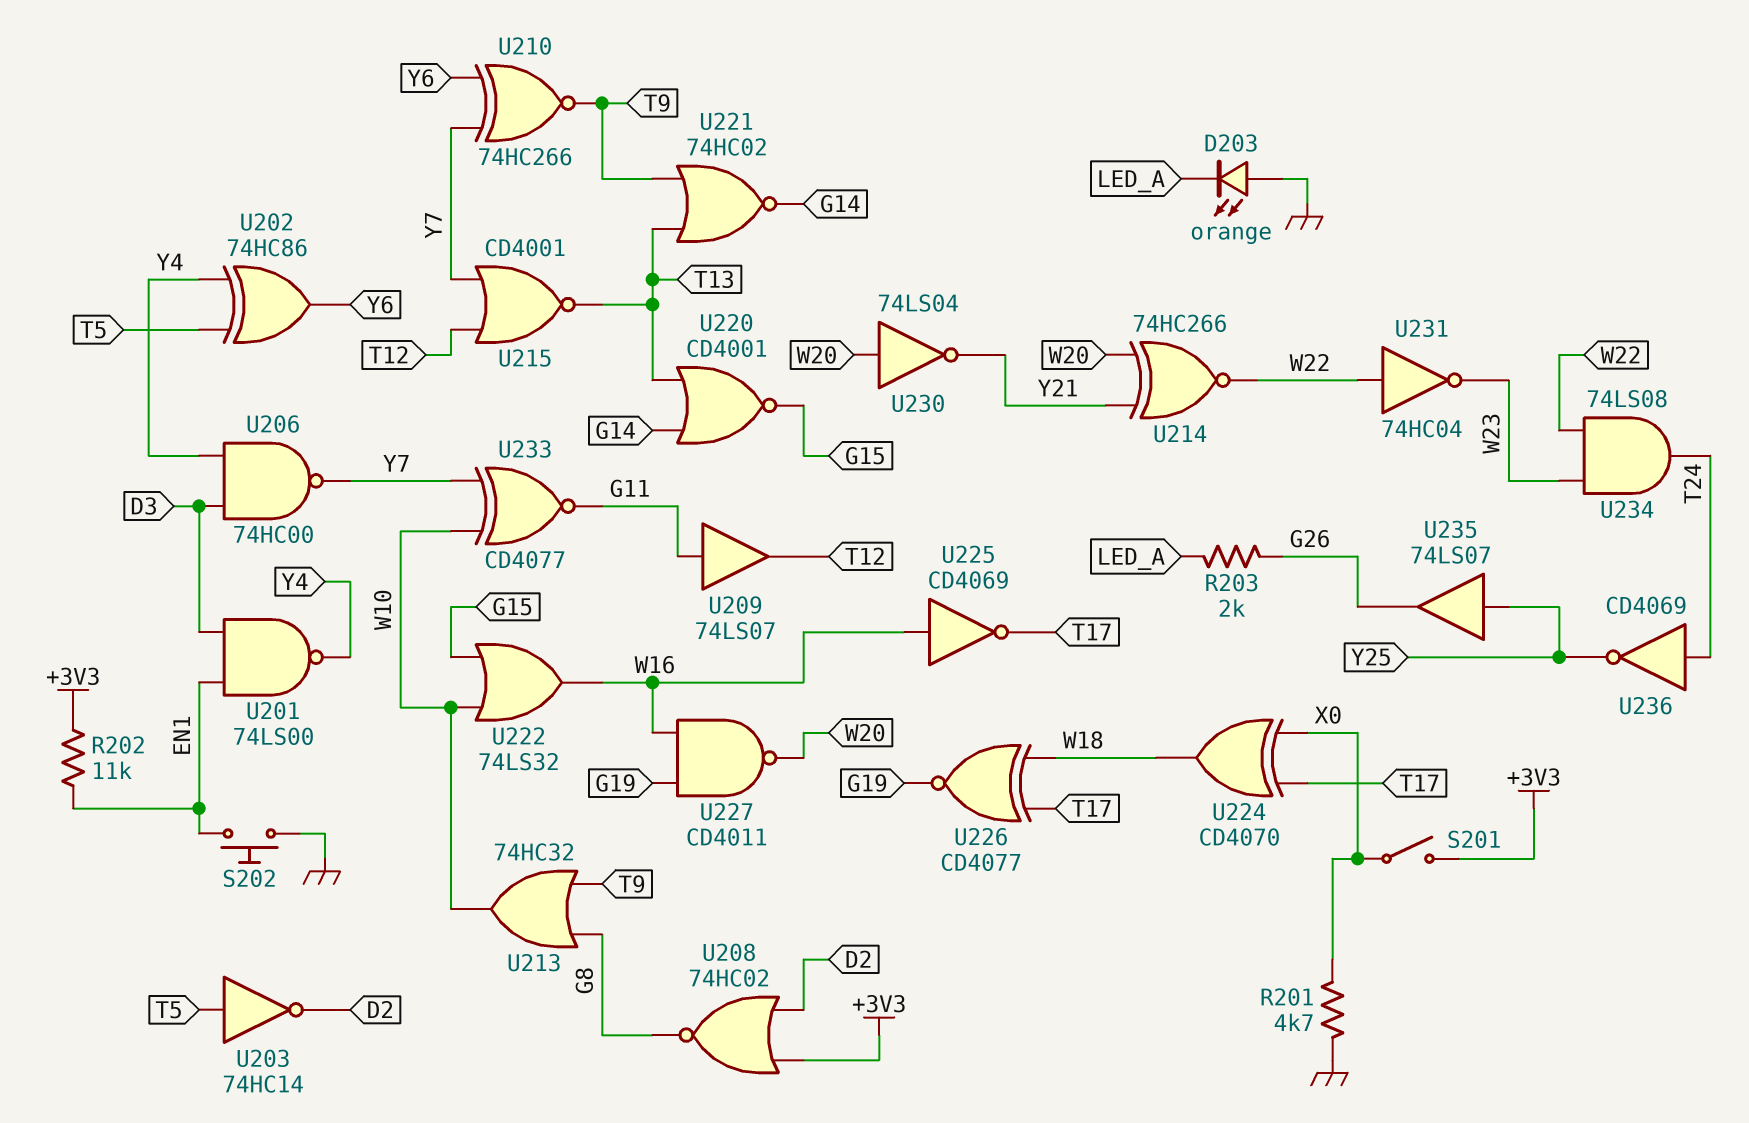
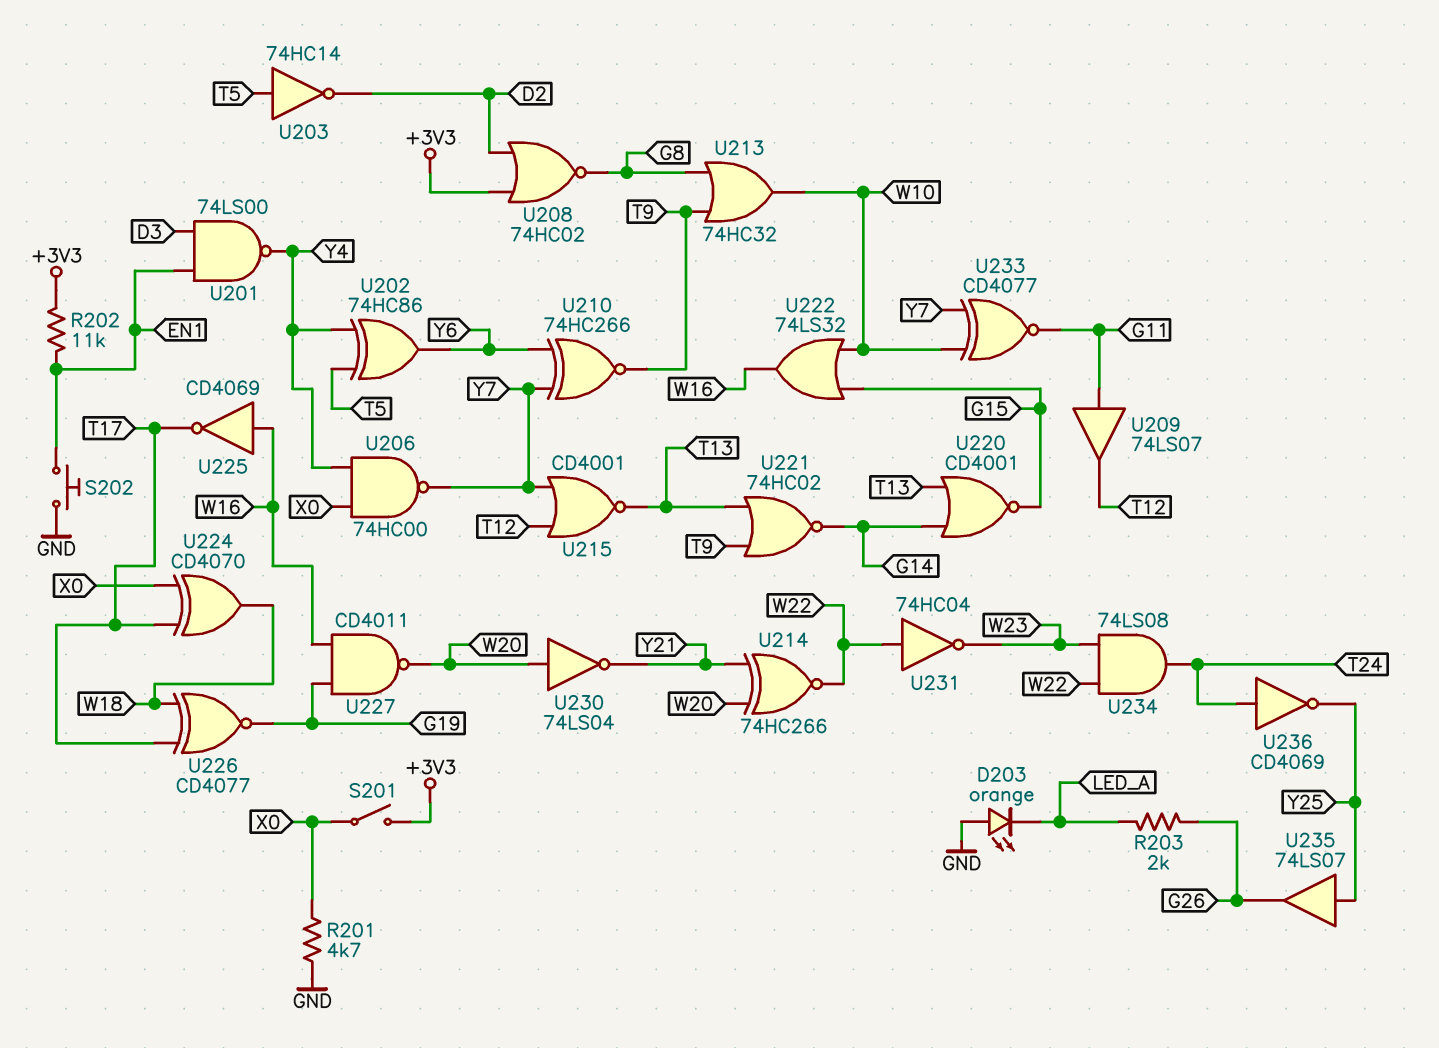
U206: NAND 74HC00 (in D3, in Y4, out Y7) -> NAND 74HC00 (in X0, in Y4, out Y7)

